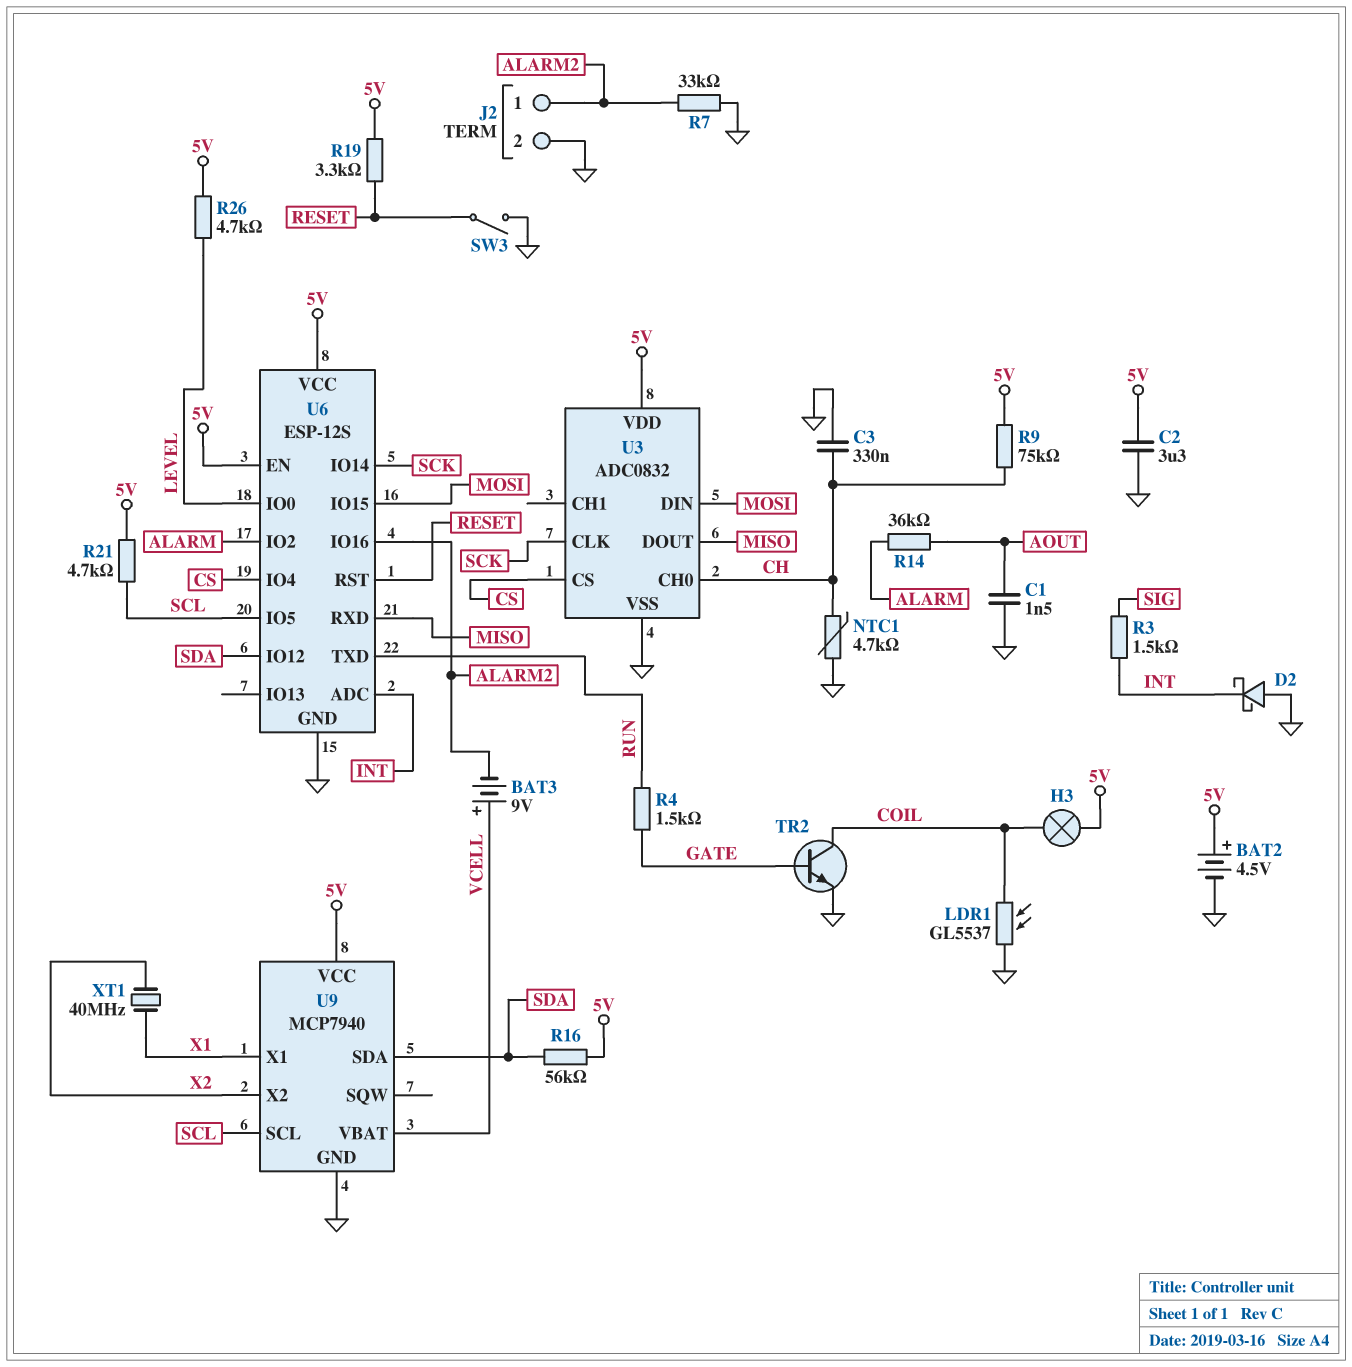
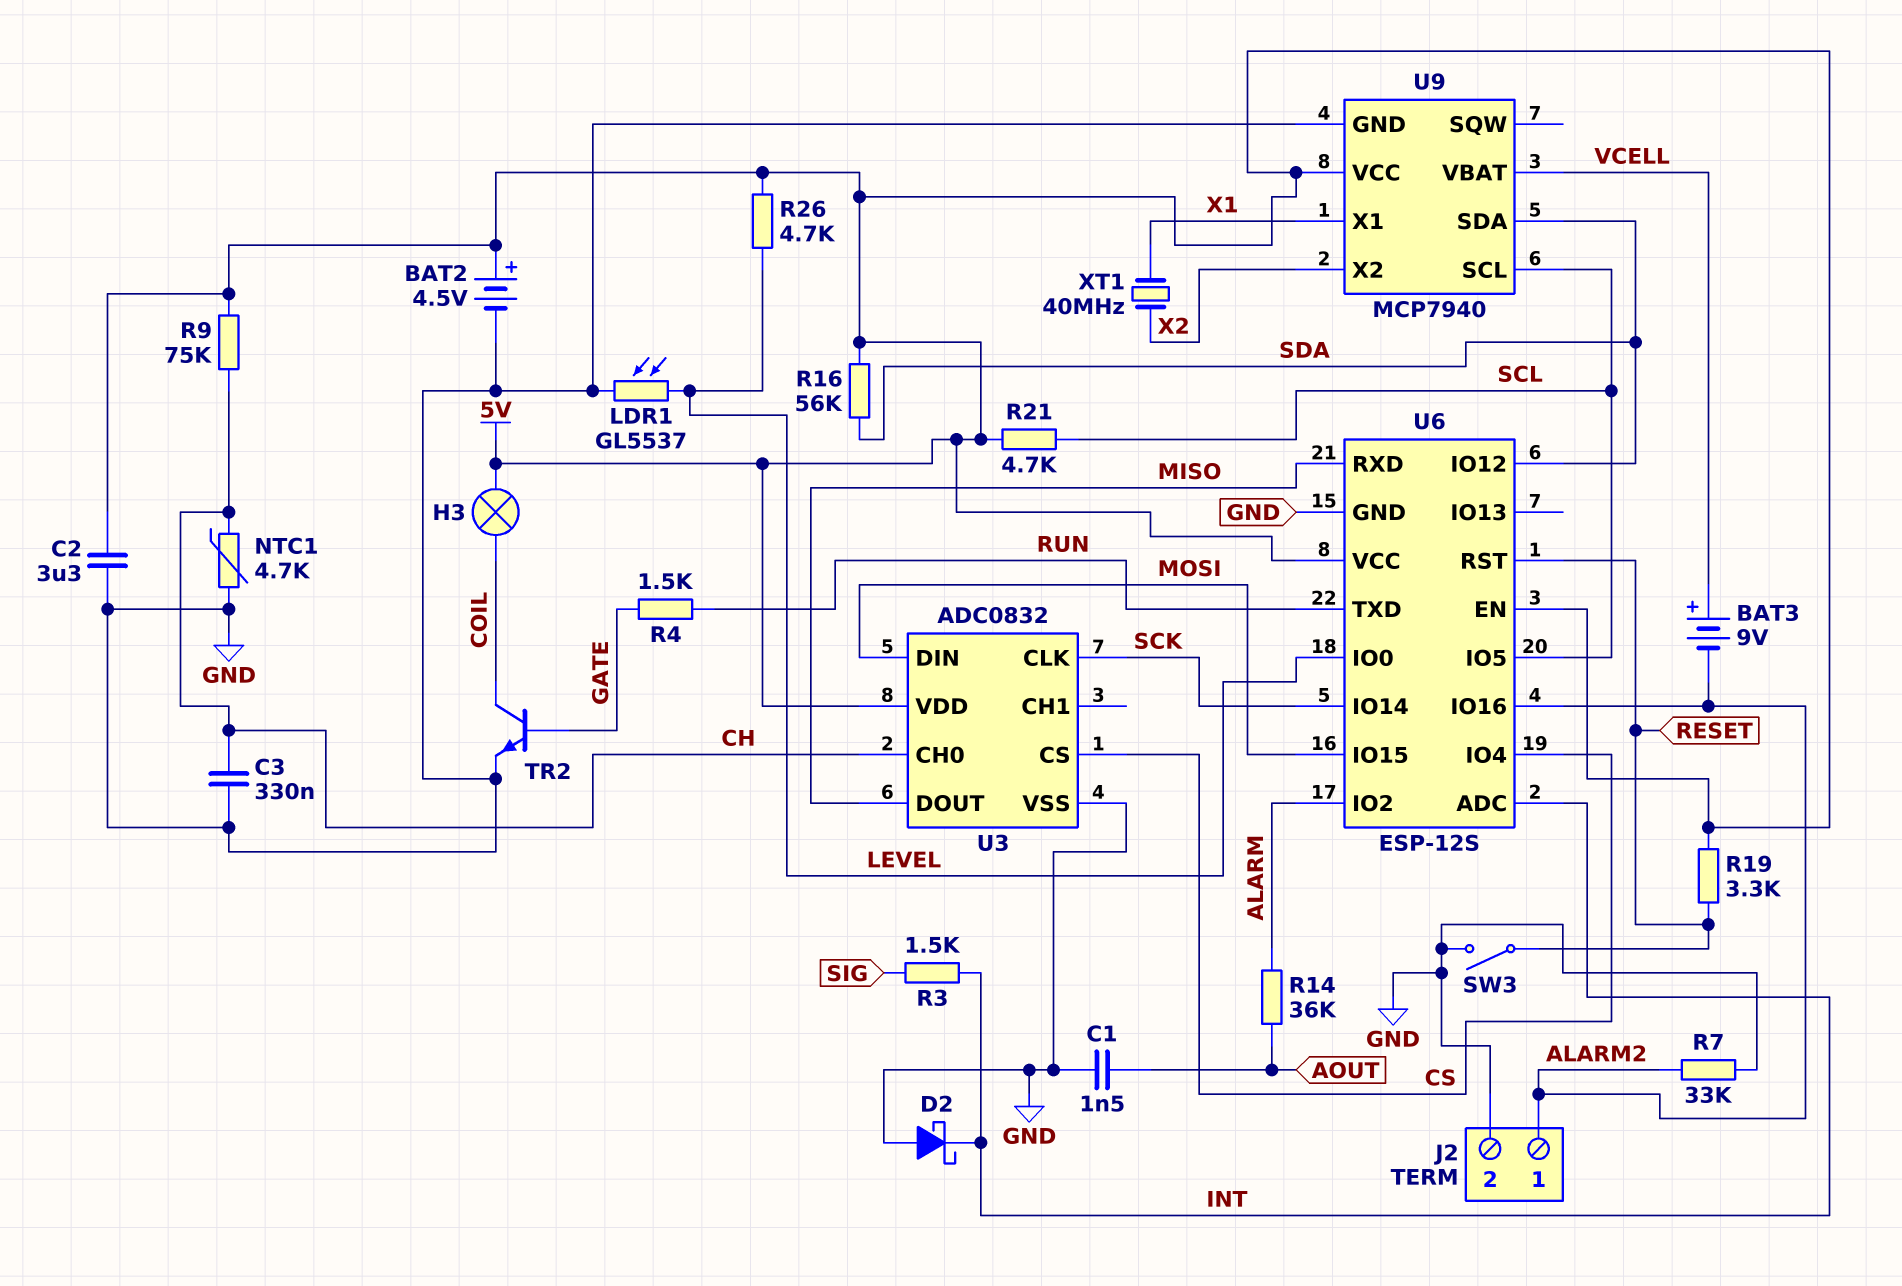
LDR1: GL5537 (COIL, GND) -> GL5537 (GND, LEVEL)

